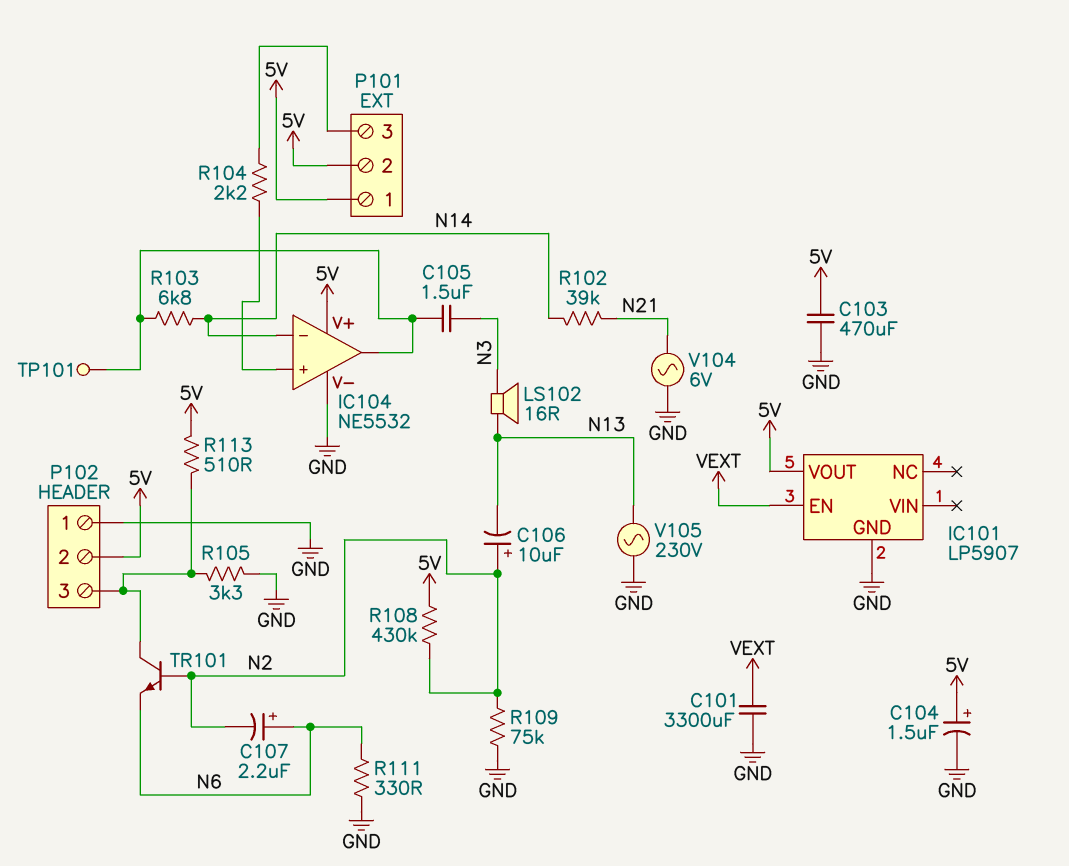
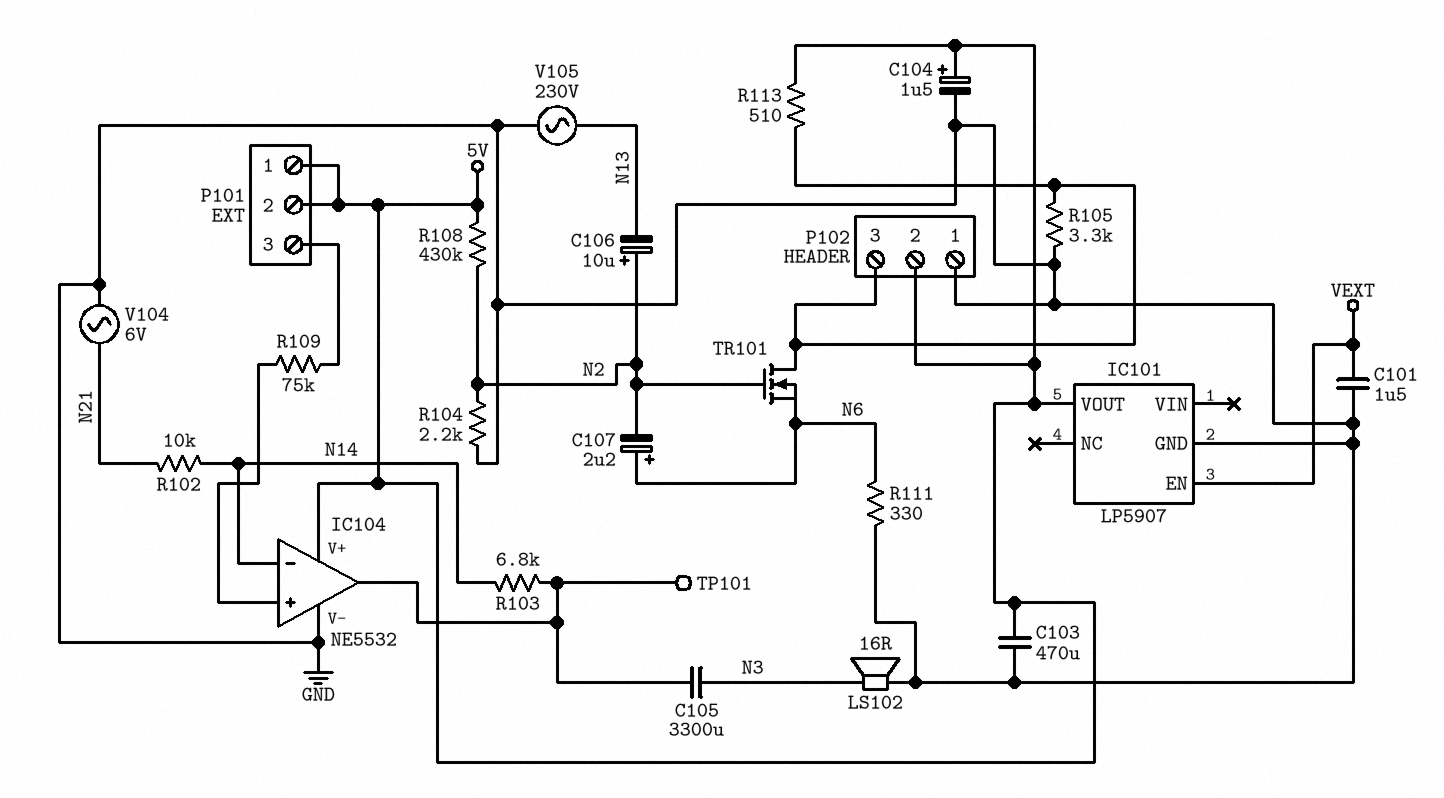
C101: 3300uF (GND, VEXT) -> 1.5uF (GND, VEXT)
C105: 1.5uF (IC104/out, N3) -> 3300uF (IC104/out, N3)
LS102: speaker 16R (N3, N13) -> speaker 16R (GND, N3)
R102: 39k (N14, N21) -> 10k (N14, N21)
R104: 2.2k (IC104/in+, P101/3) -> 2.2k (GND, N2)
R109: 75k (GND, N2) -> 75k (IC104/in+, P101/3)
TR101: NPN (B N2, C P102/3, E N6) -> NMOS (G N2, D P102/3, S N6)

